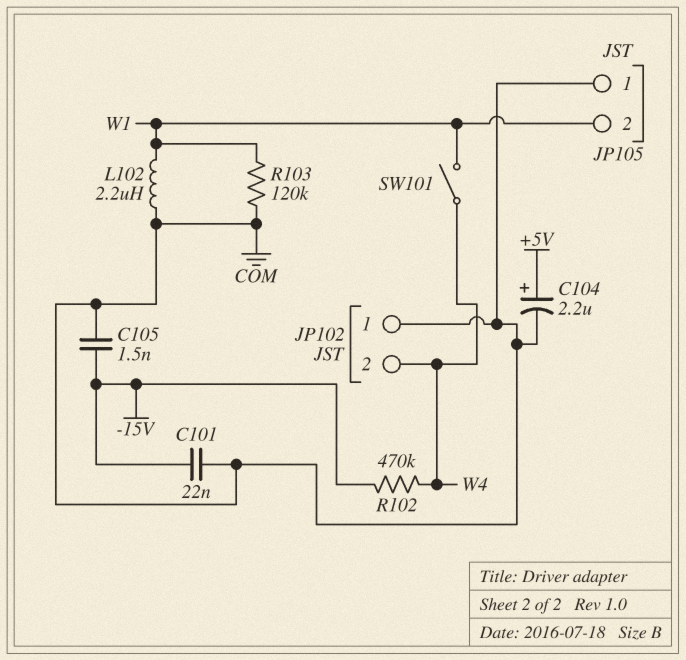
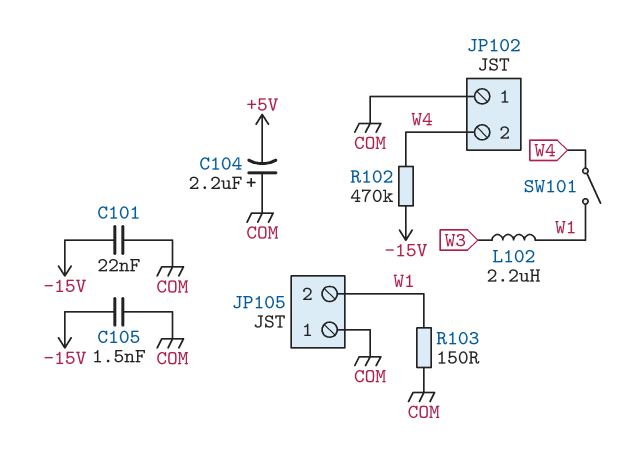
C104: 2.2uF (plus +5V, minus COM) -> 2.2uF (plus COM, minus +5V)
L102: 2.2uH (COM, W1) -> 2.2uH (W1, W3)
R103: 120k (COM, W1) -> 150 (COM, W1)

